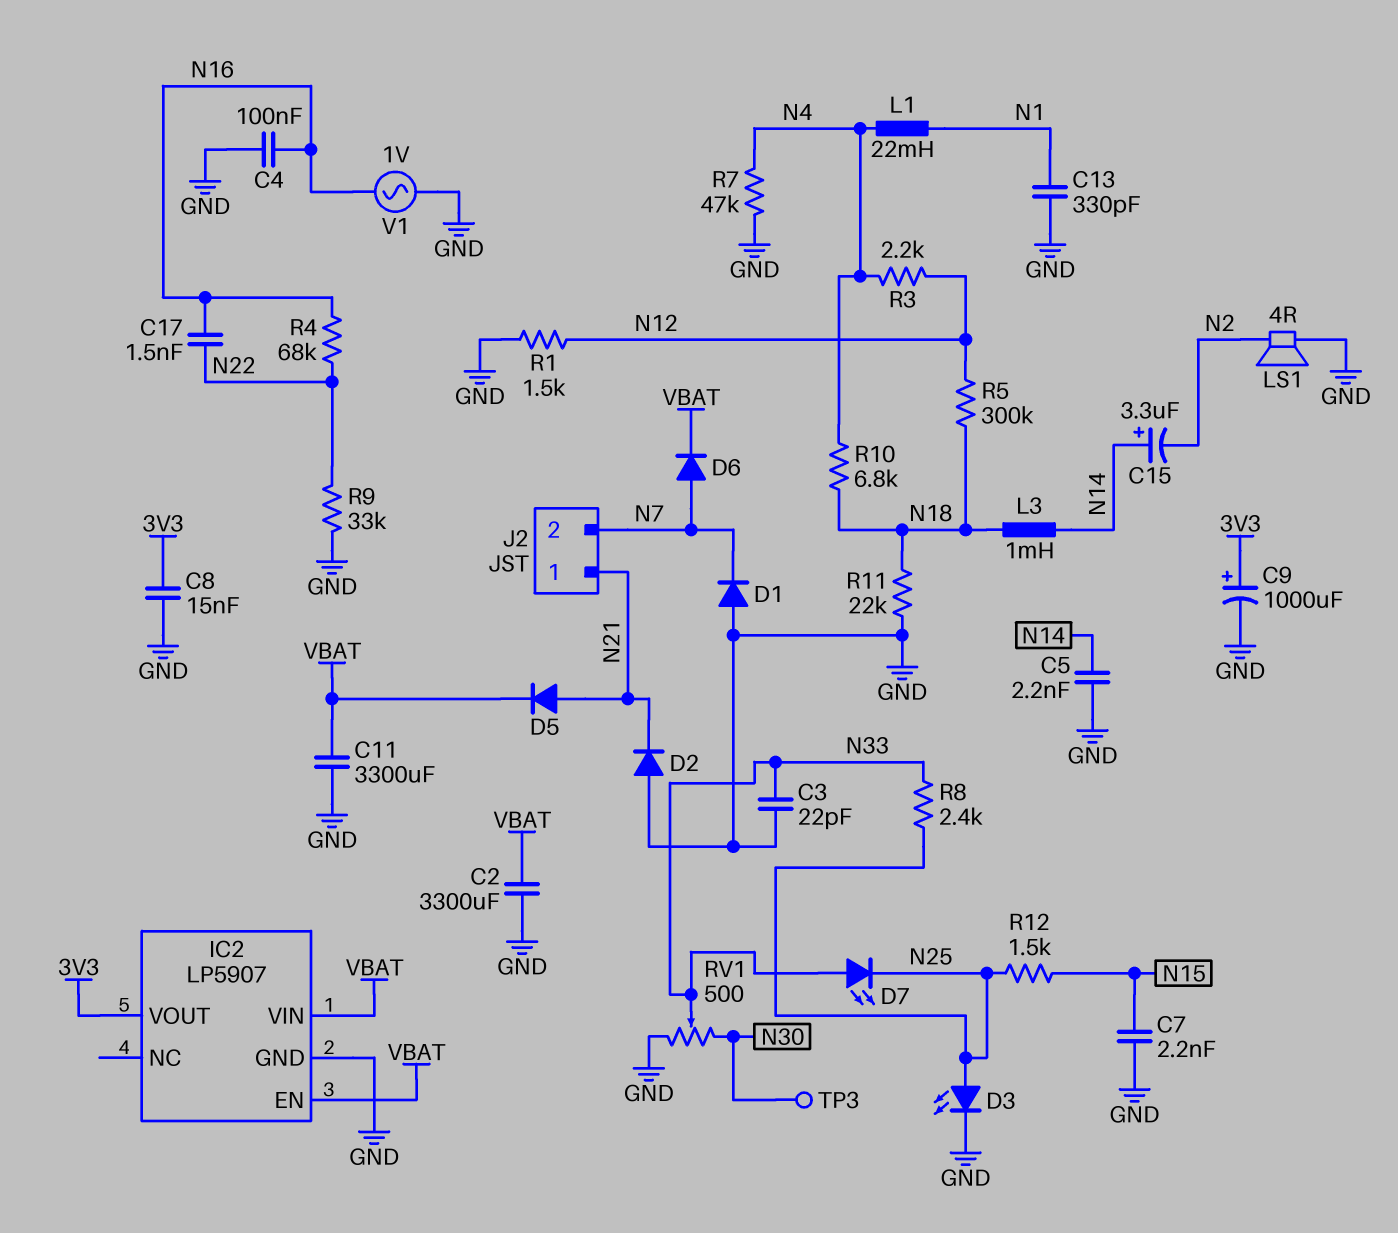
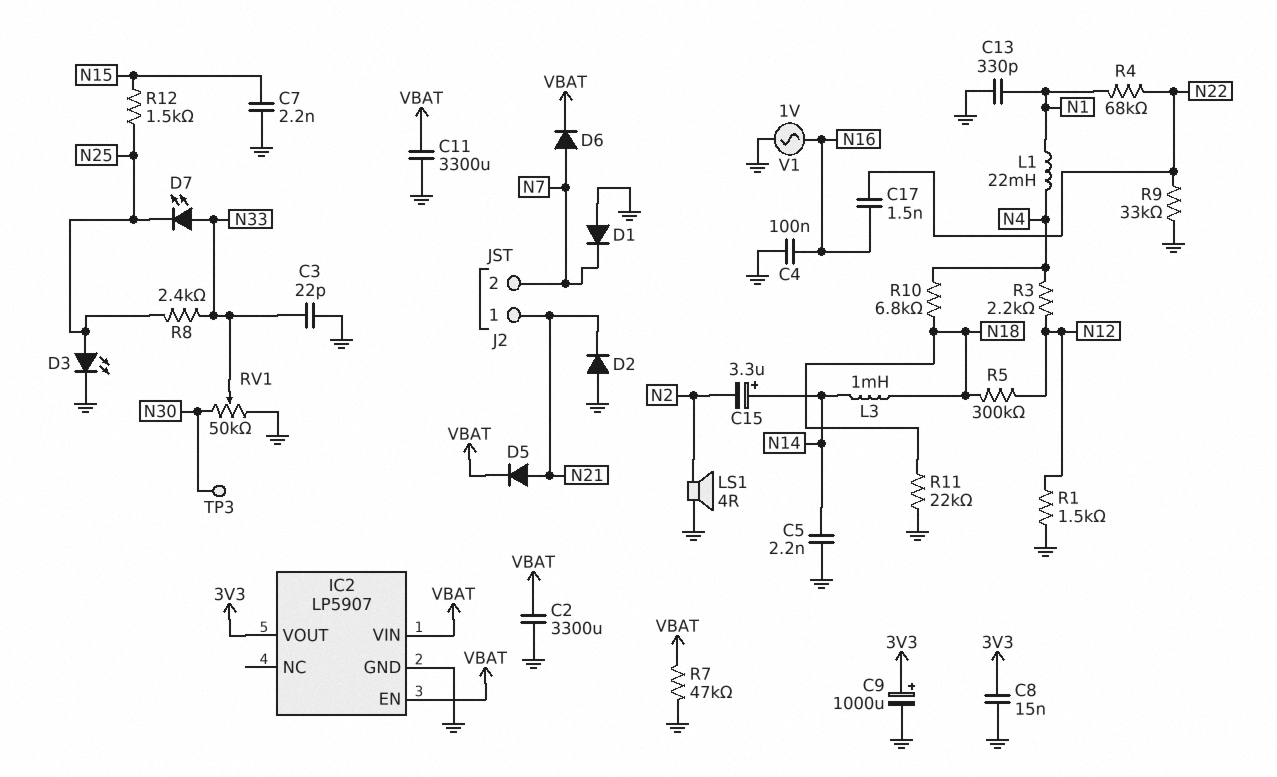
R4: 68k (N16, N22) -> 68k (N1, N22)
R7: 47k (GND, N4) -> 47k (GND, VBAT)
RV1: 500 (GND, N30, wiper N33) -> 50k (GND, N30, wiper N33)

